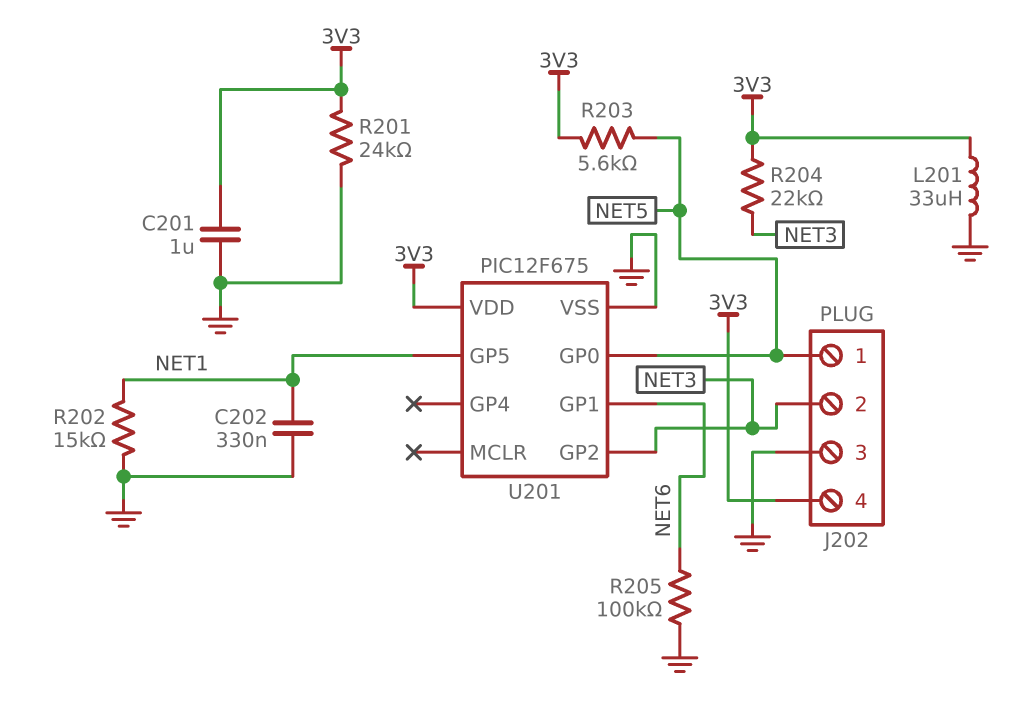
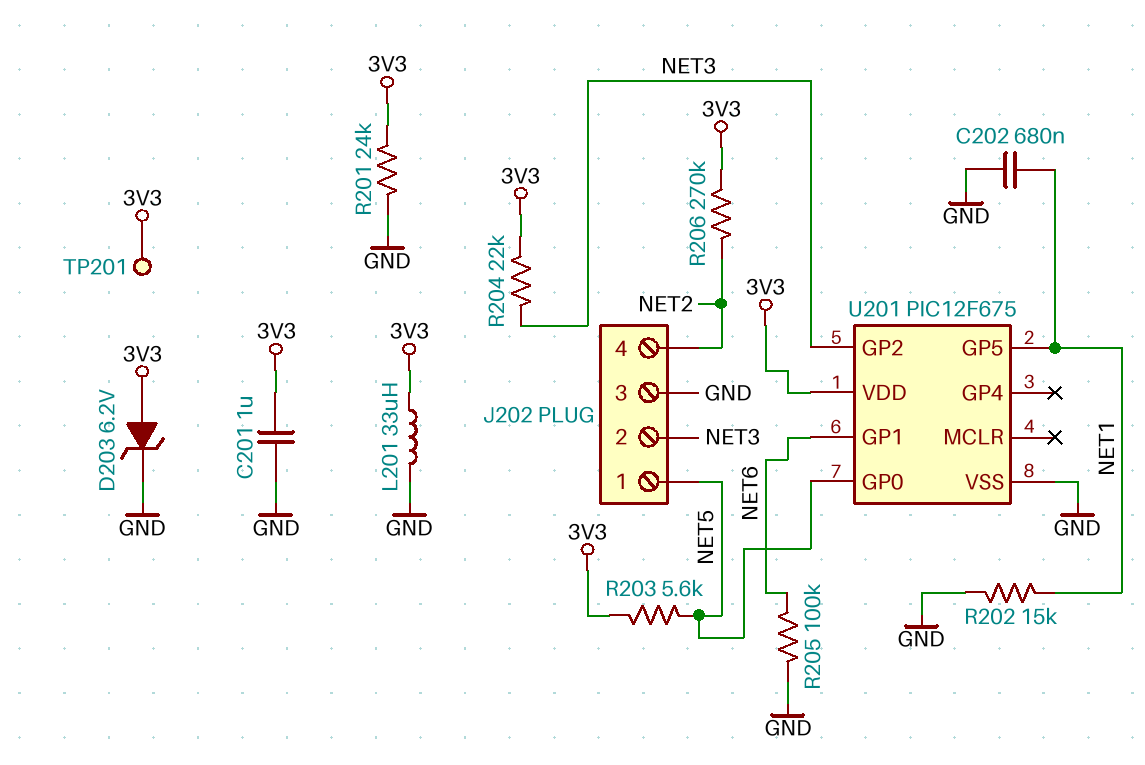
C202: 330nF (GND, NET1) -> 680nF (GND, NET1)
D203: none -> zener 6.2V (A 3V3, K GND)
J202 pin 4: 3V3 -> NET2
R206: none -> 270k (3V3, NET2)
TP201: none -> test point (3V3)

